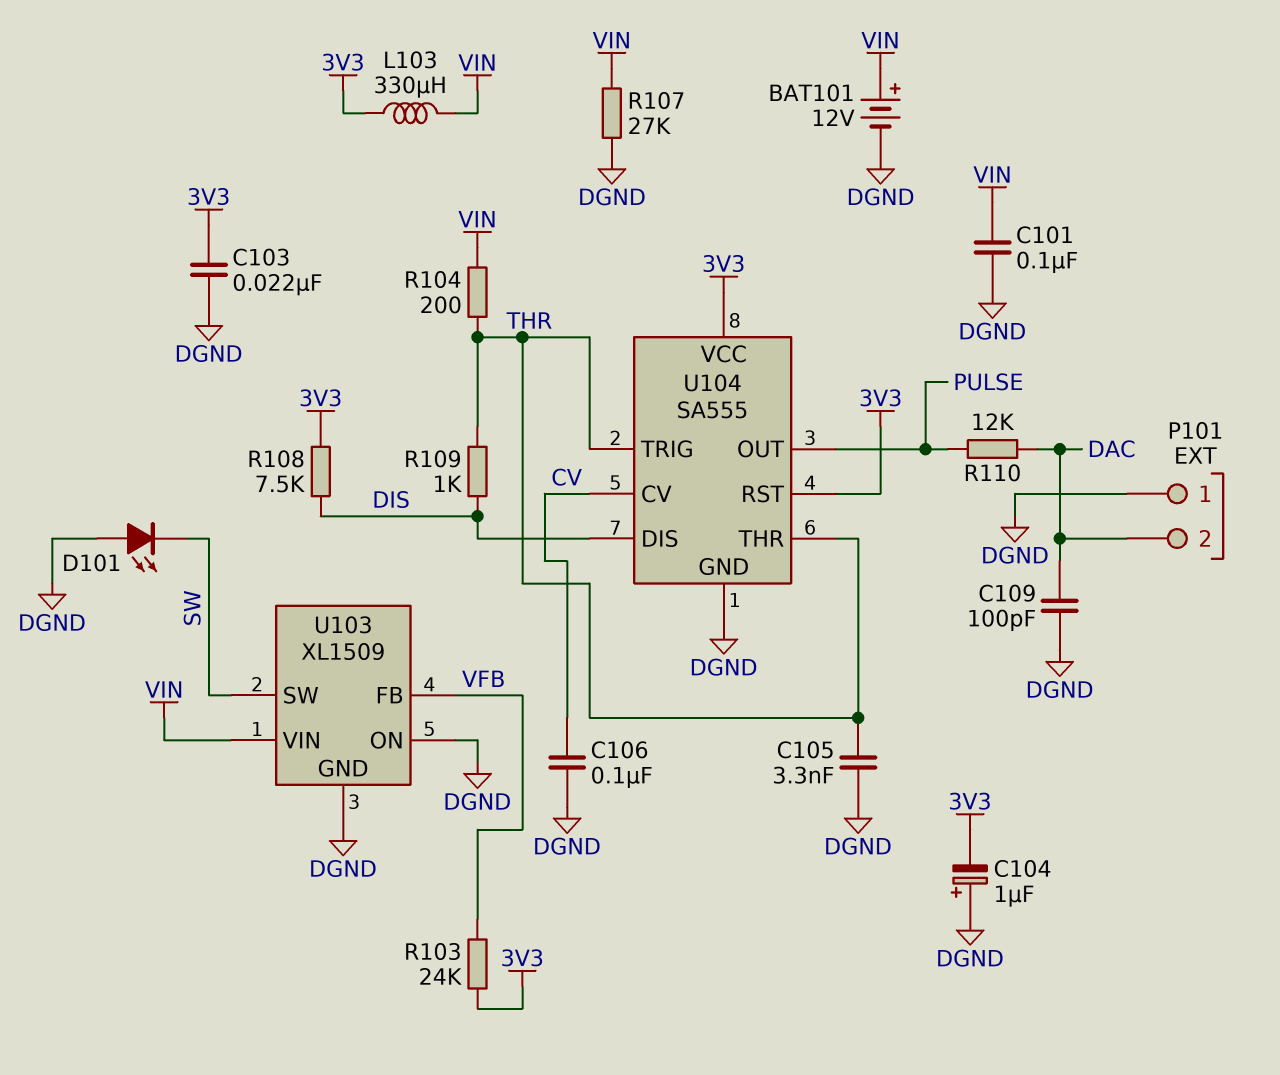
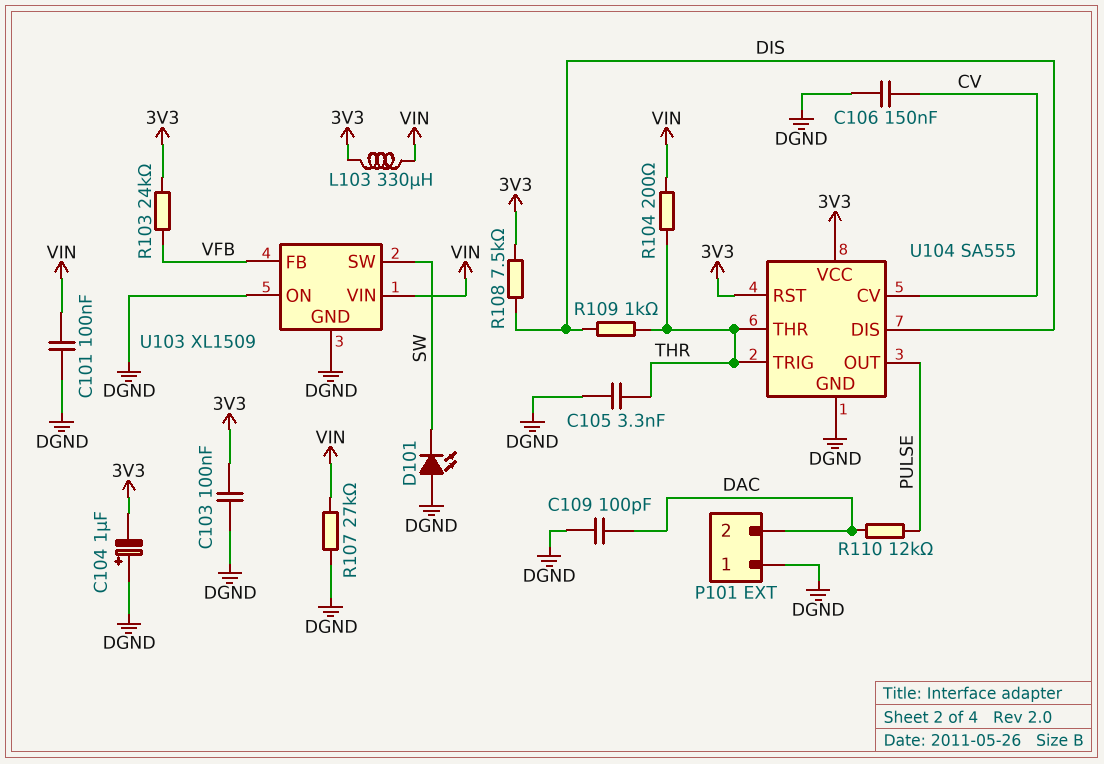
BAT101: 12V (plus VIN, minus DGND) -> none
C103: 22nF (3V3, DGND) -> 100nF (3V3, DGND)
C106: 100nF (CV, DGND) -> 150nF (CV, DGND)

